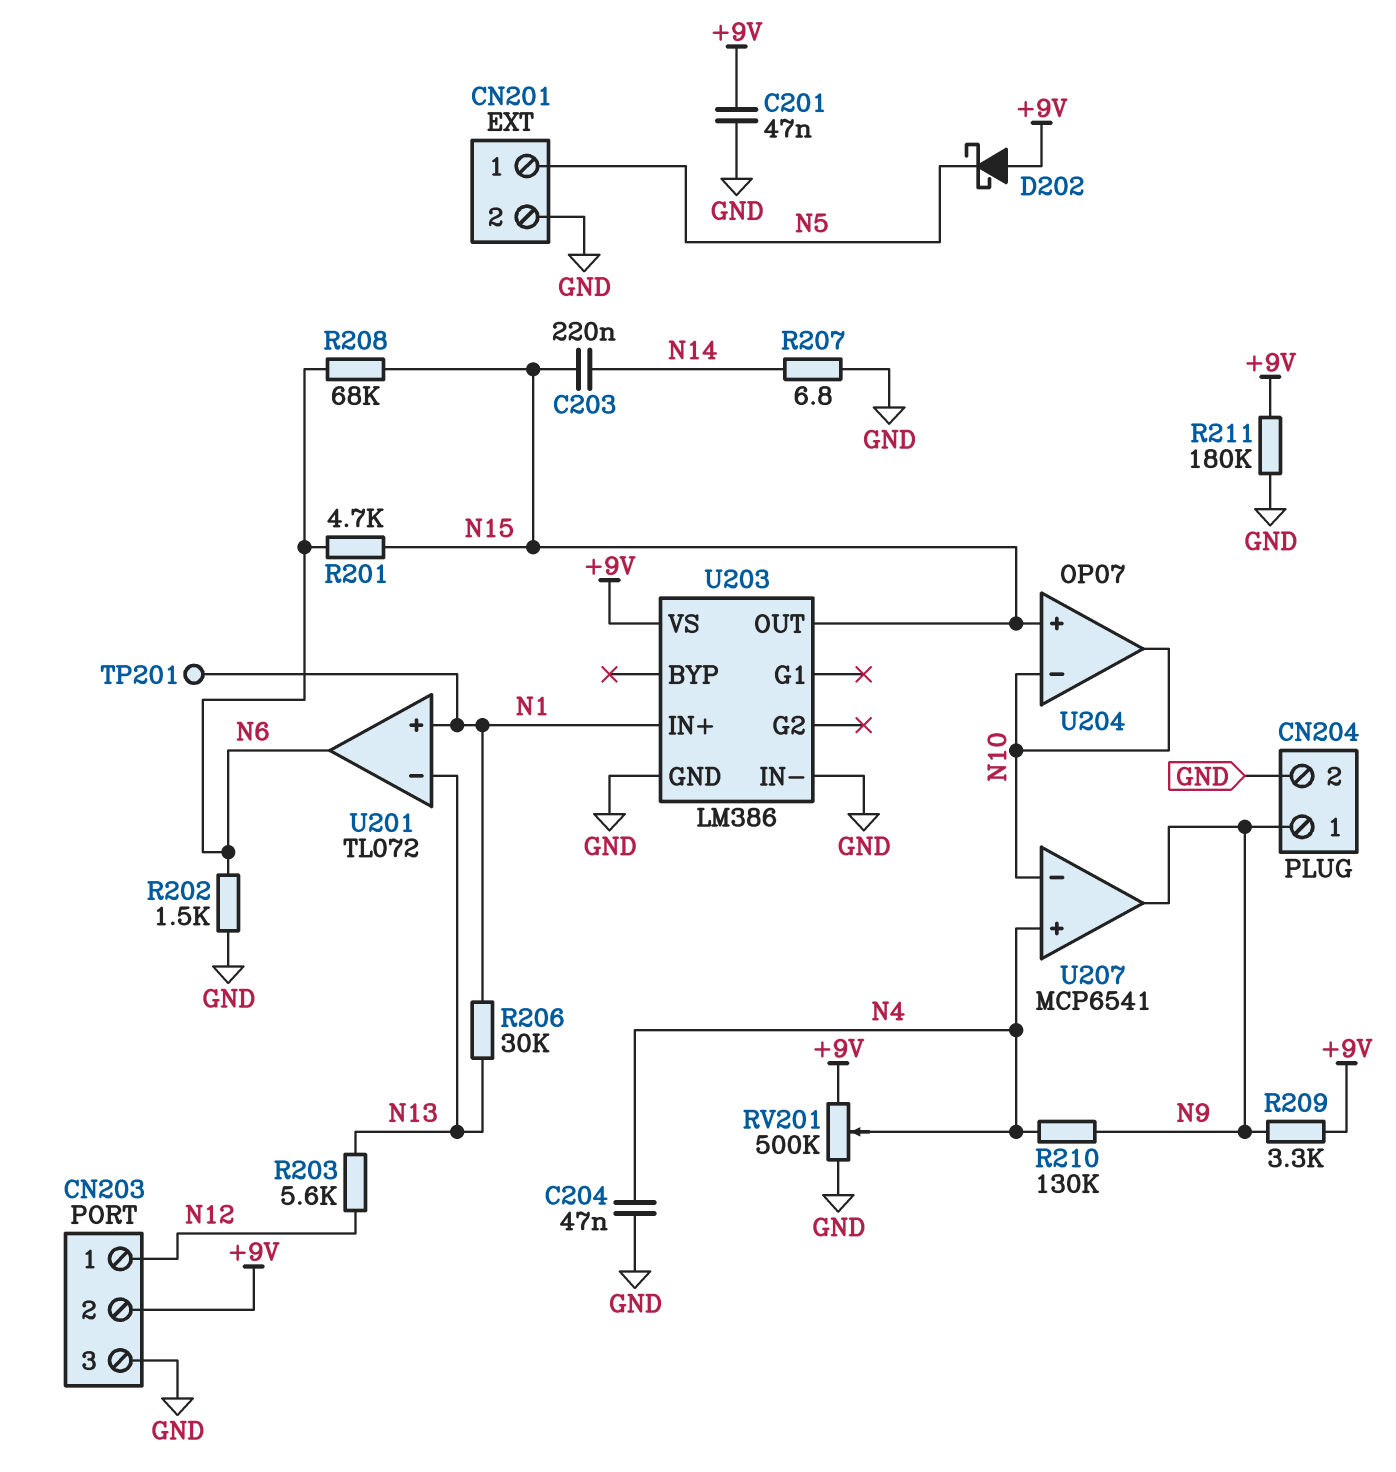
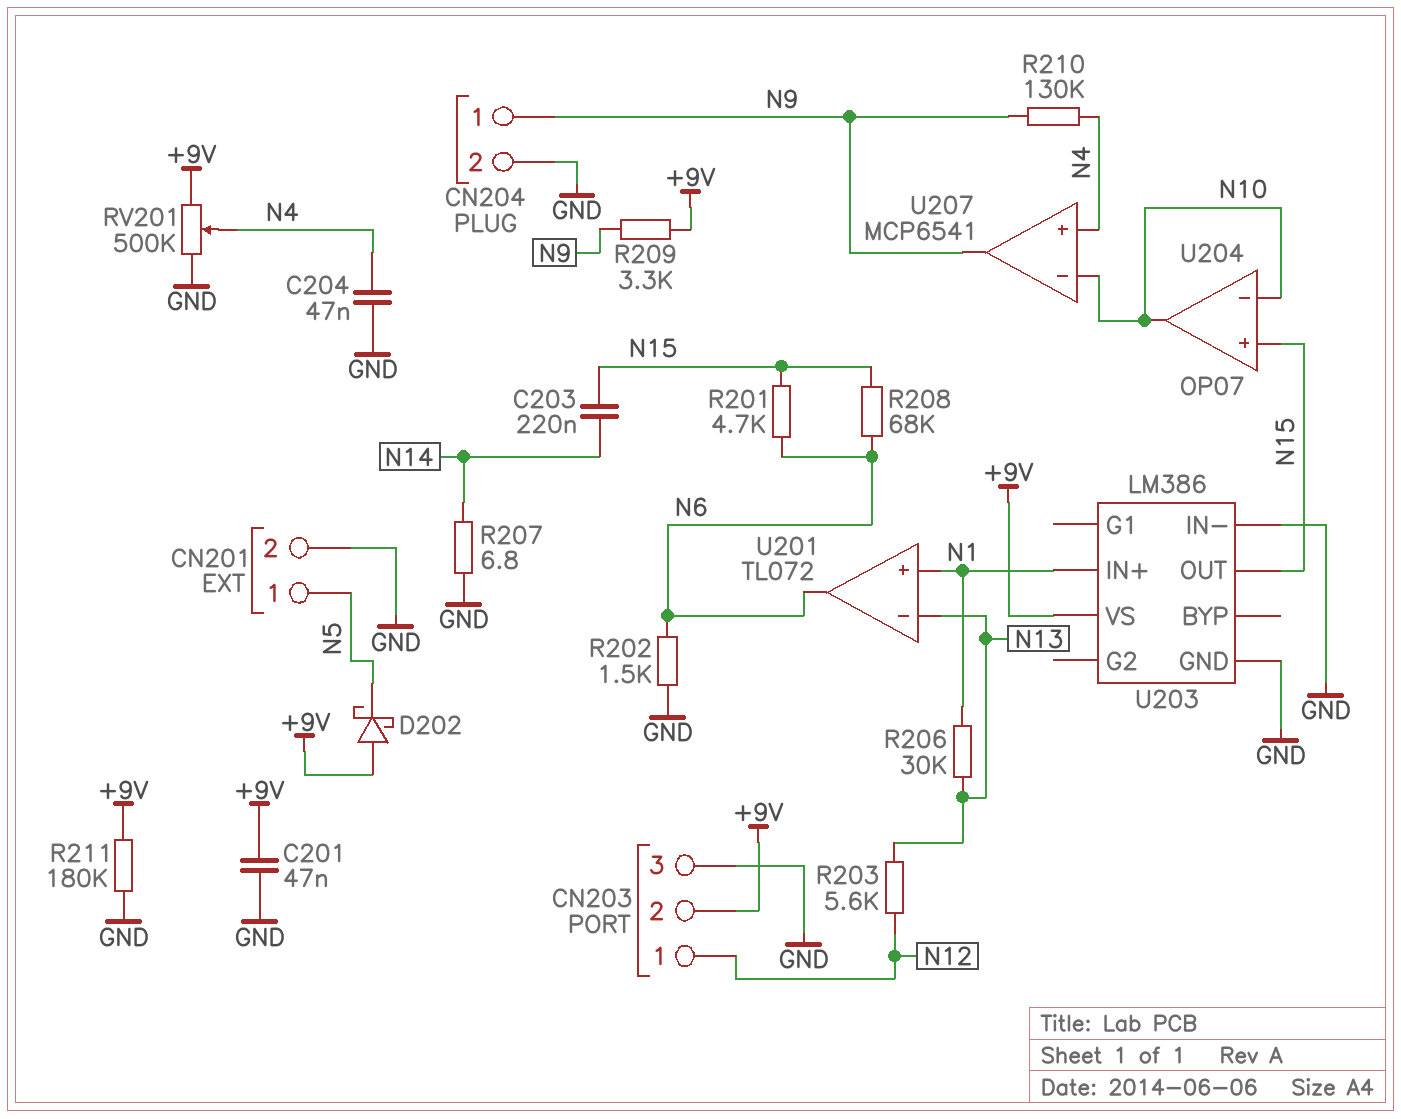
TP201: test point (N1) -> none

